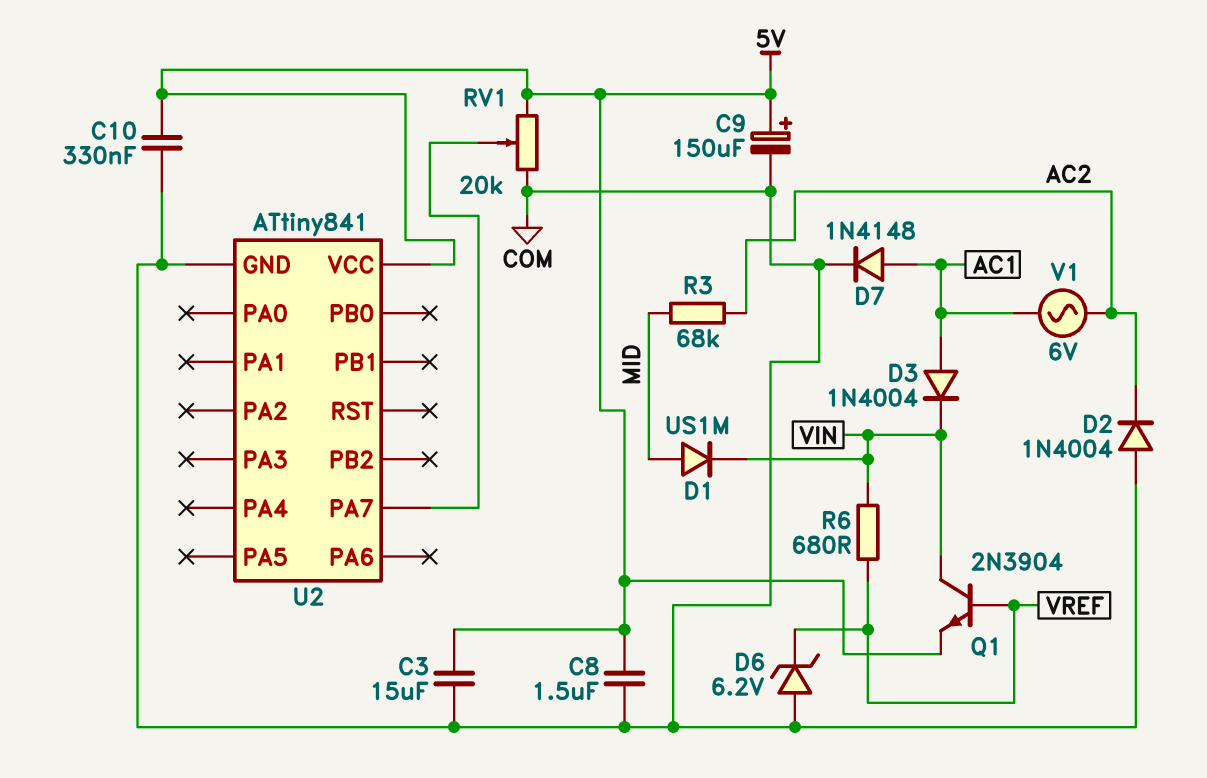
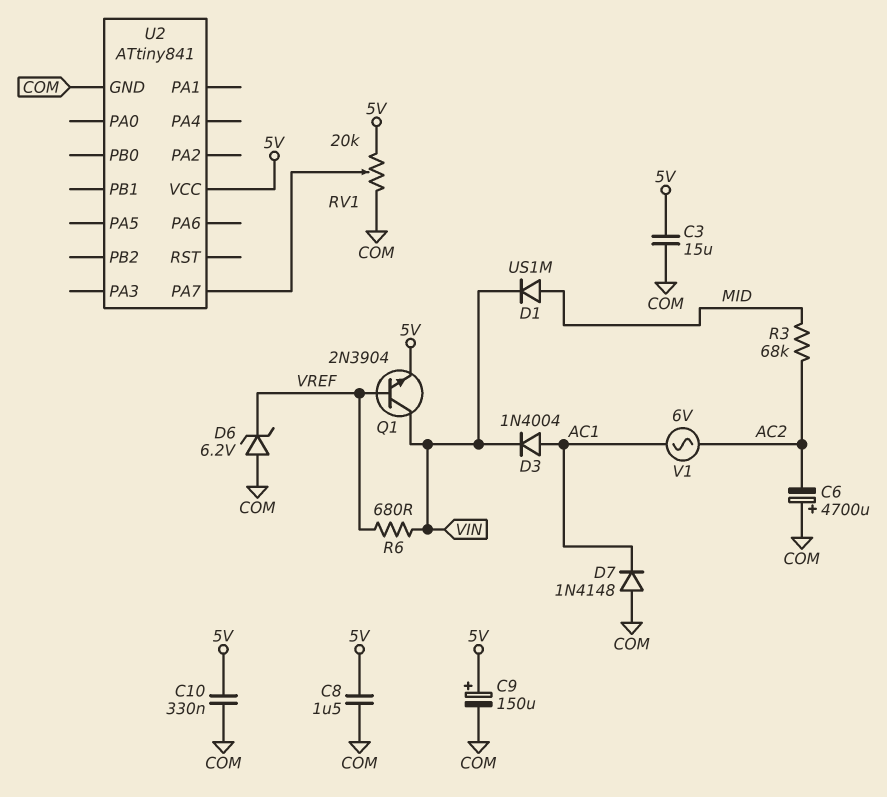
C6: none -> 4700uF (plus COM, minus AC2)
D2: diode 1N4004 (A COM, K AC2) -> none
D7: diode 1N4148 (A AC1, K COM) -> diode 1N4148 (A COM, K AC1)

